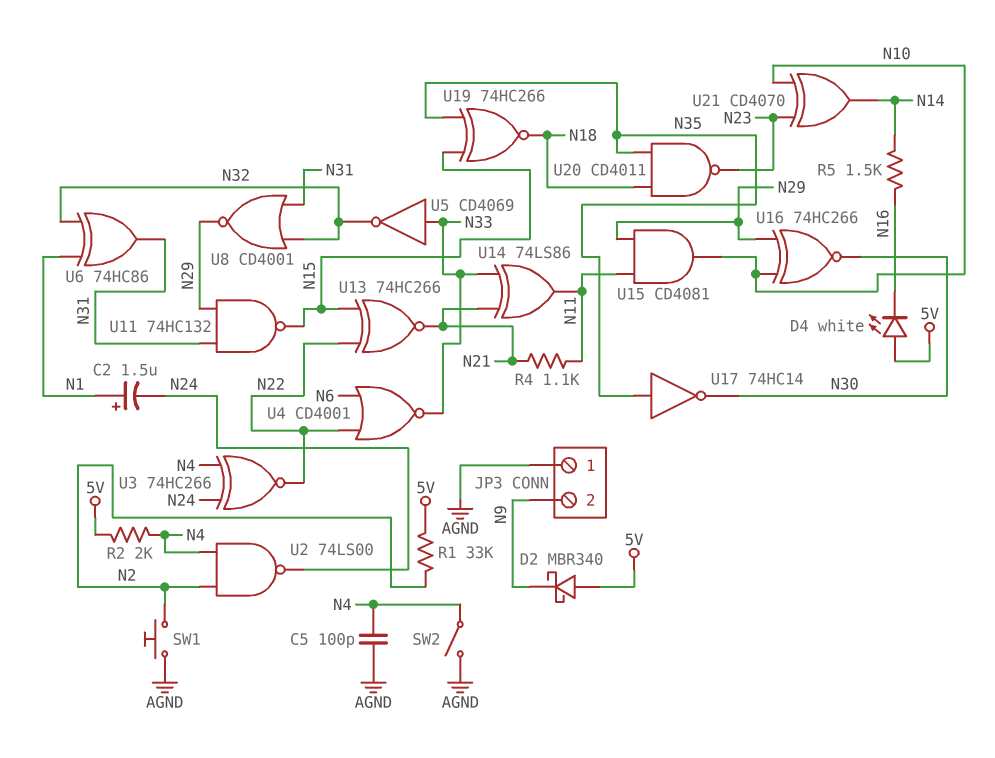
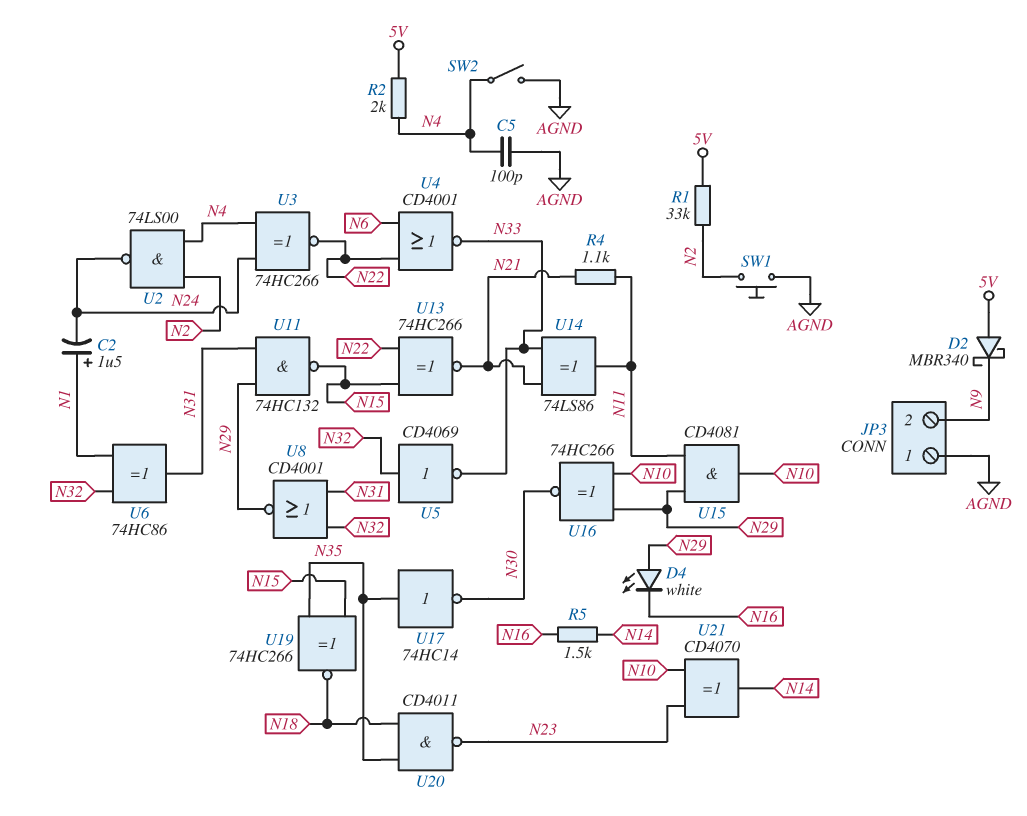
D4: LED white (A 5V, K N16) -> LED white (A N29, K N16)
U5: NOT CD4069 (in N33, out N32) -> NOT CD4069 (in N32, out N33)

